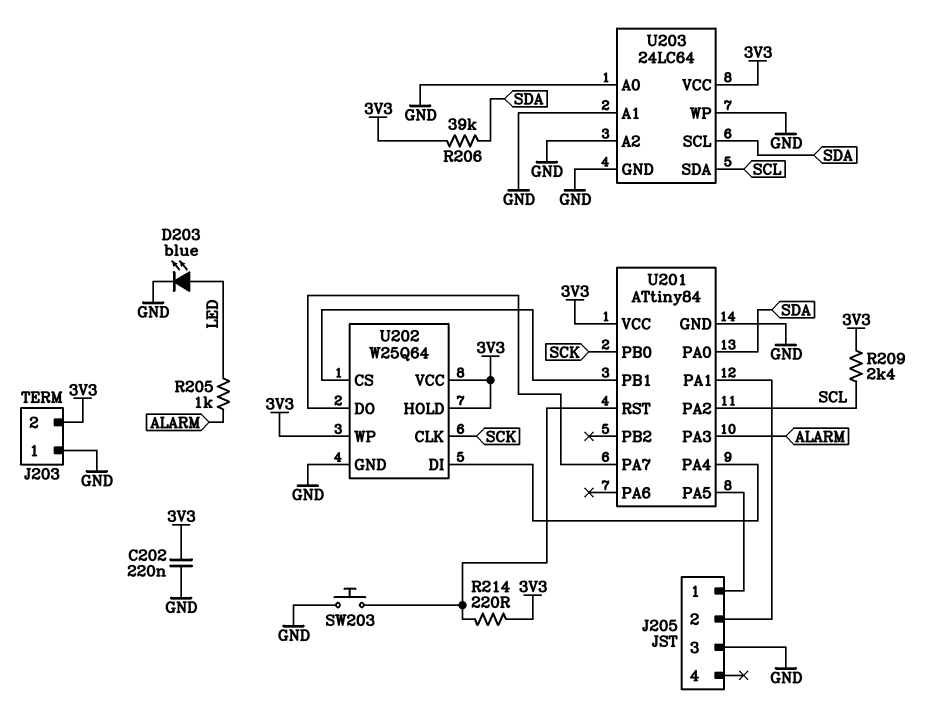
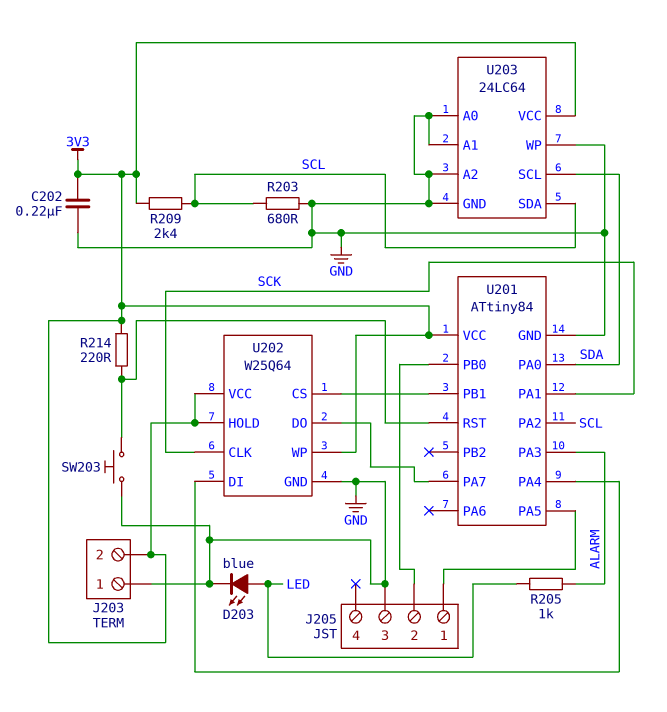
R203: none -> 680 (GND, SCL)
R206: 39k (3V3, SDA) -> none
U201 pin PA1: J205/2 -> SCK
U201 pin PB0: SCK -> J205/2

